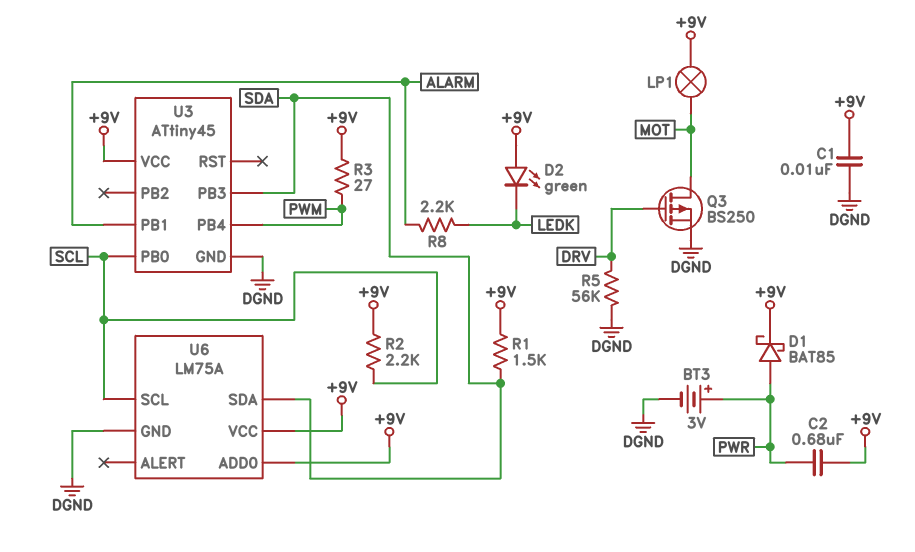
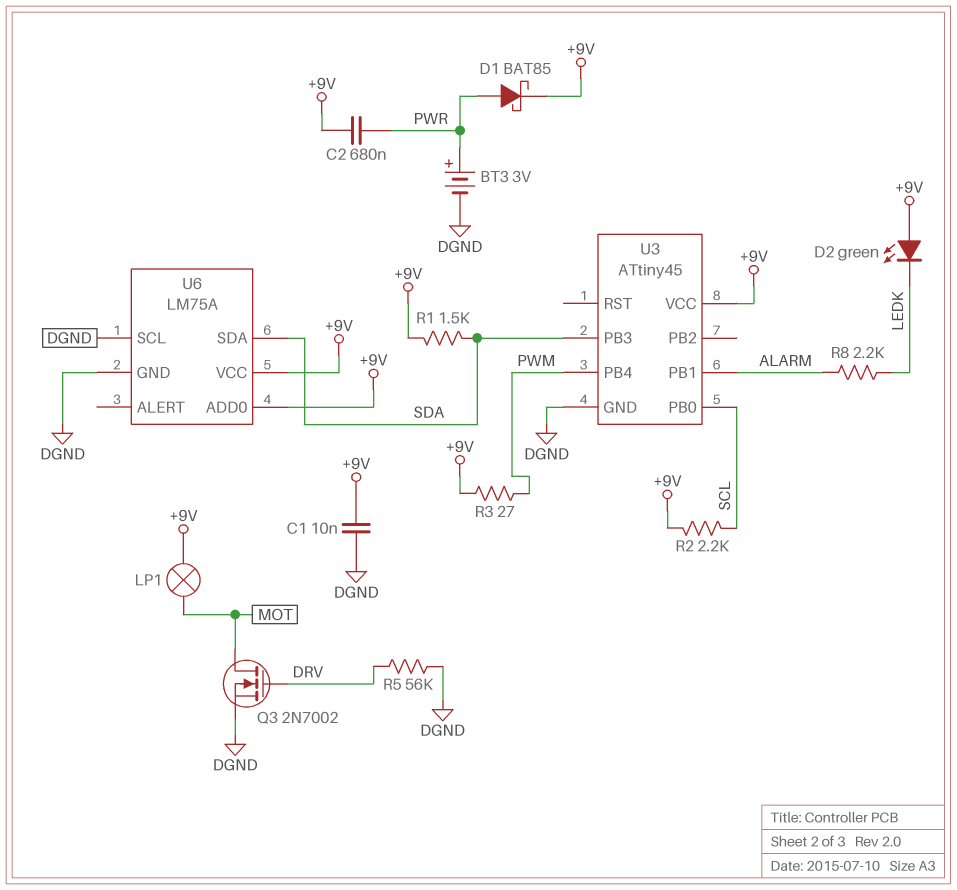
Q3: PMOS BS250 (G DRV, D MOT, S DGND) -> NMOS 2N7002 (G DRV, D MOT, S DGND)
U6 pin SCL: SCL -> DGND

